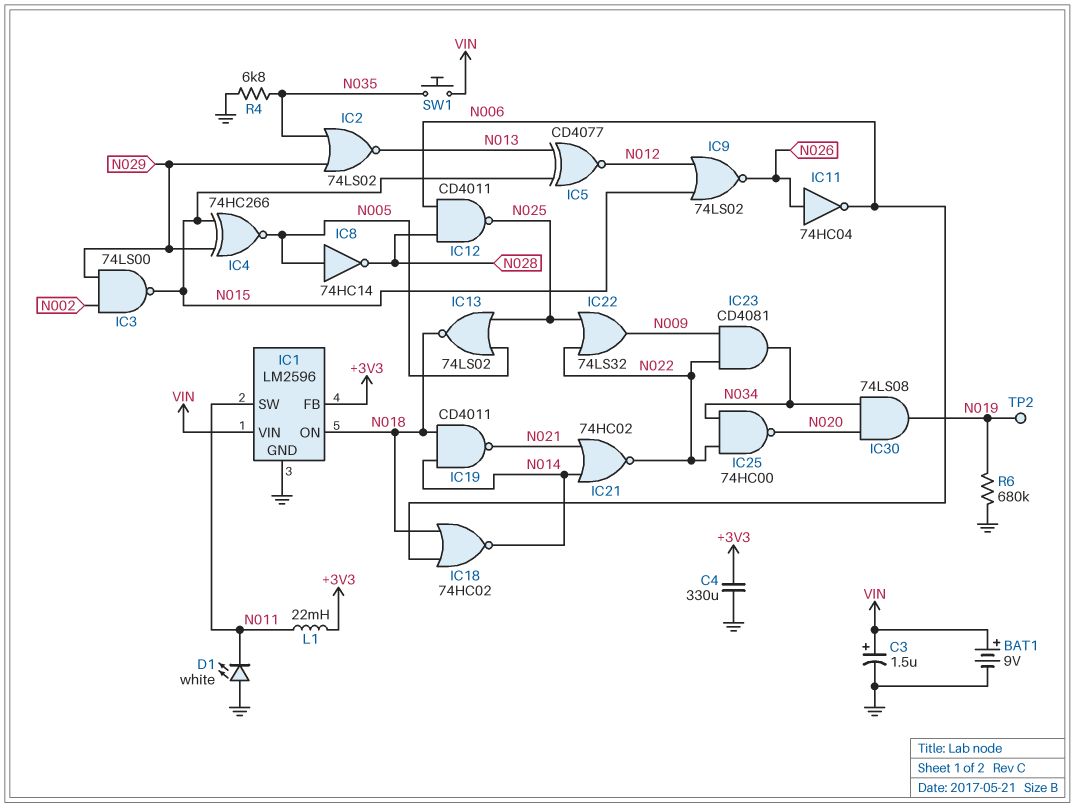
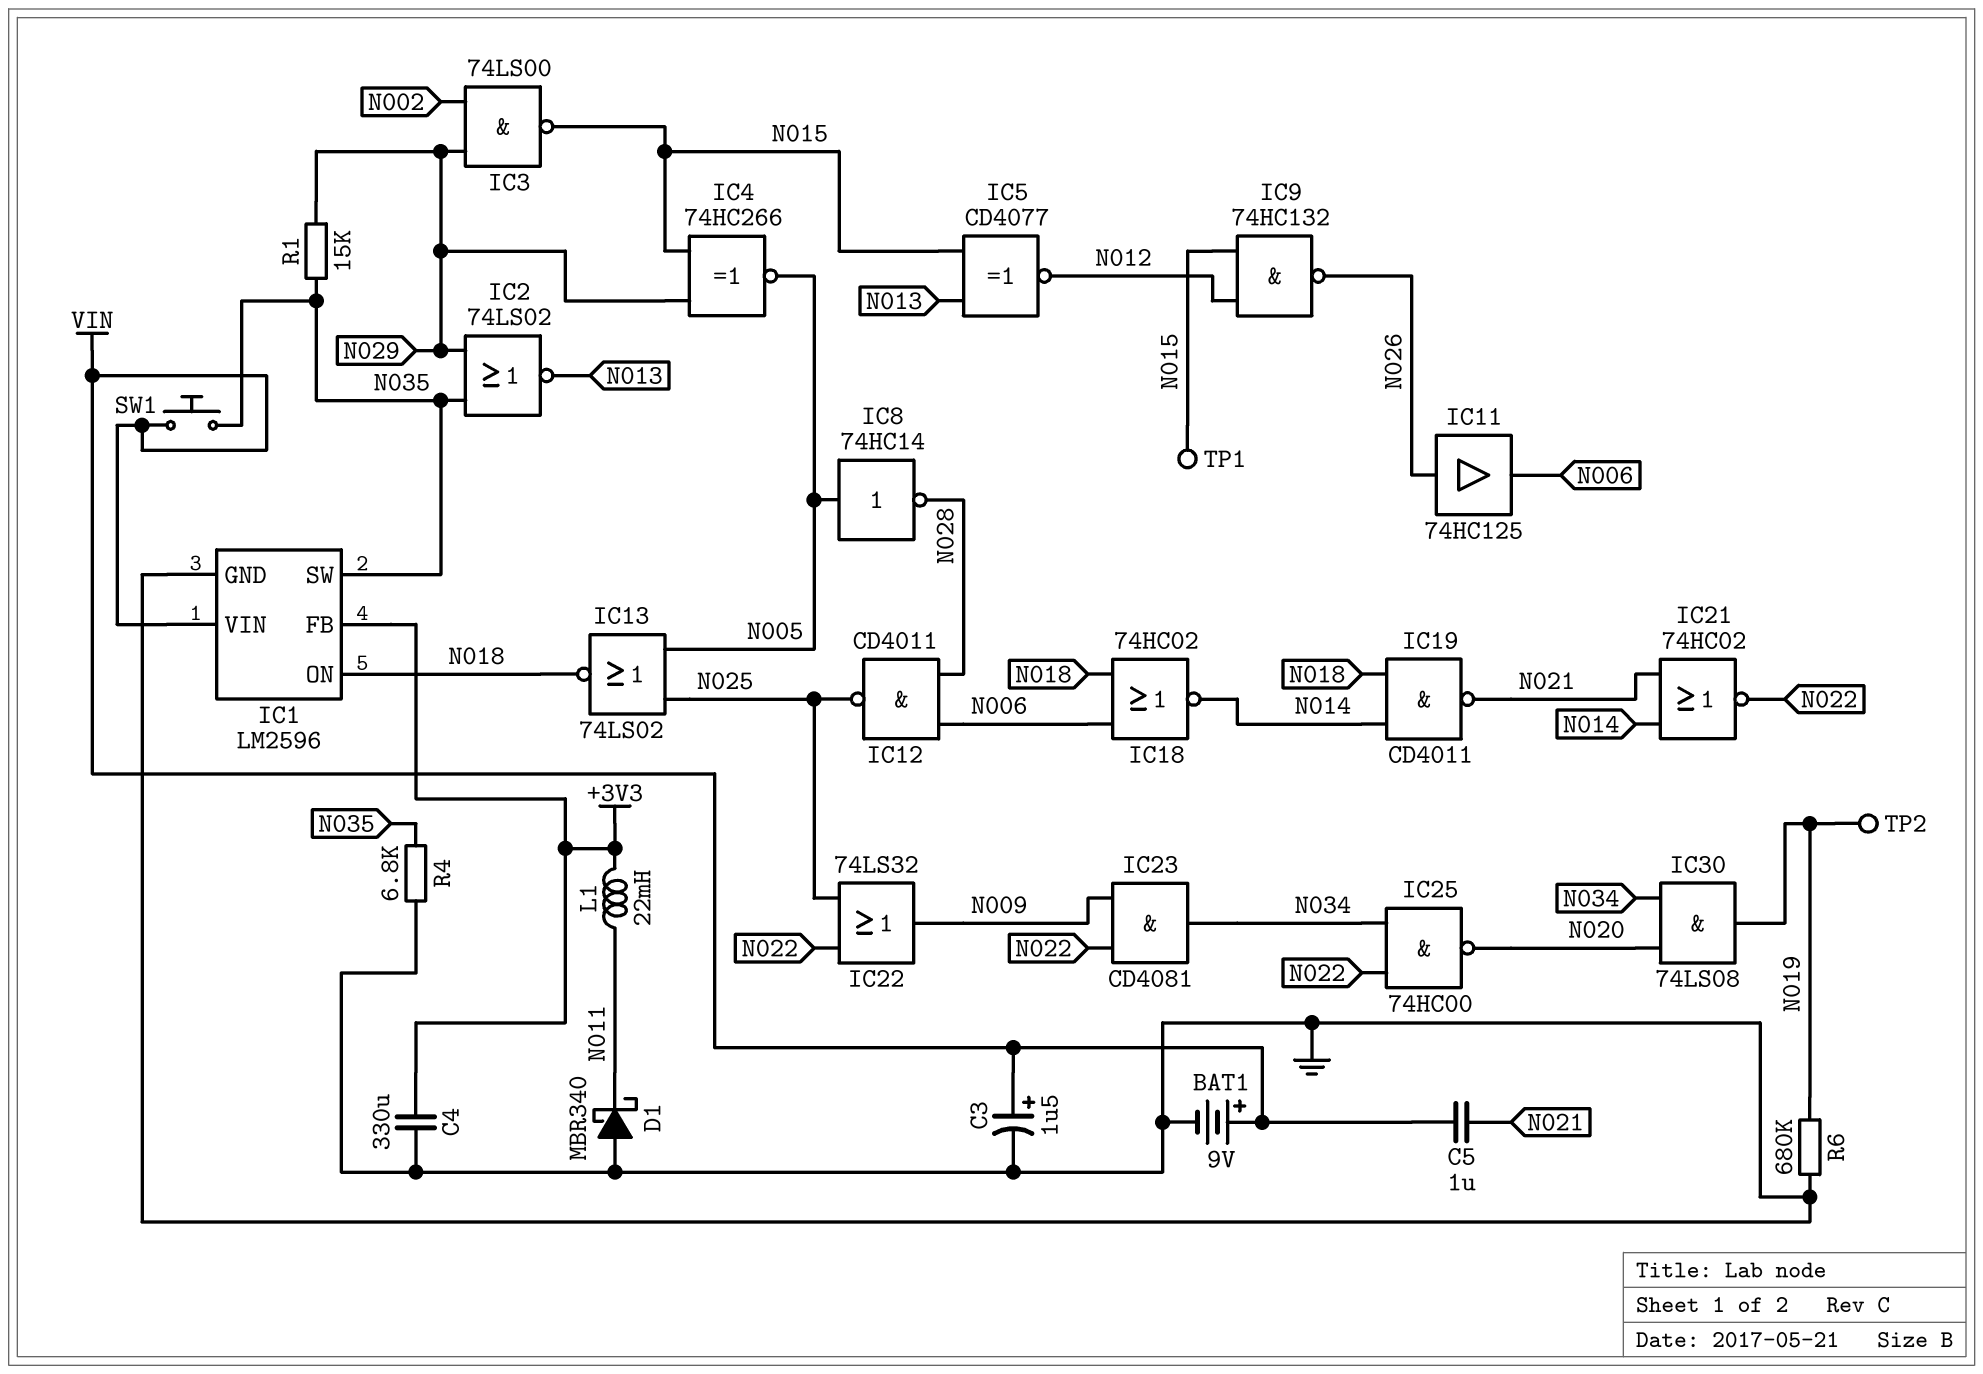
C5: none -> 1uF (N021, VIN)
D1: LED white (A GND, K N011) -> schottky MBR340 (A GND, K N011)
IC1 pin SW: N011 -> N035
IC9: NOR 74LS02 (in N012, in N015, out N026) -> NAND 74HC132 (in N012, in N015, out N026)
IC11: NOT 74HC04 (in N026, out N006) -> buffer 74HC125 (in N026, out N006)
R1: none -> 15k (N029, N035)
TP1: none -> test point (N015)

